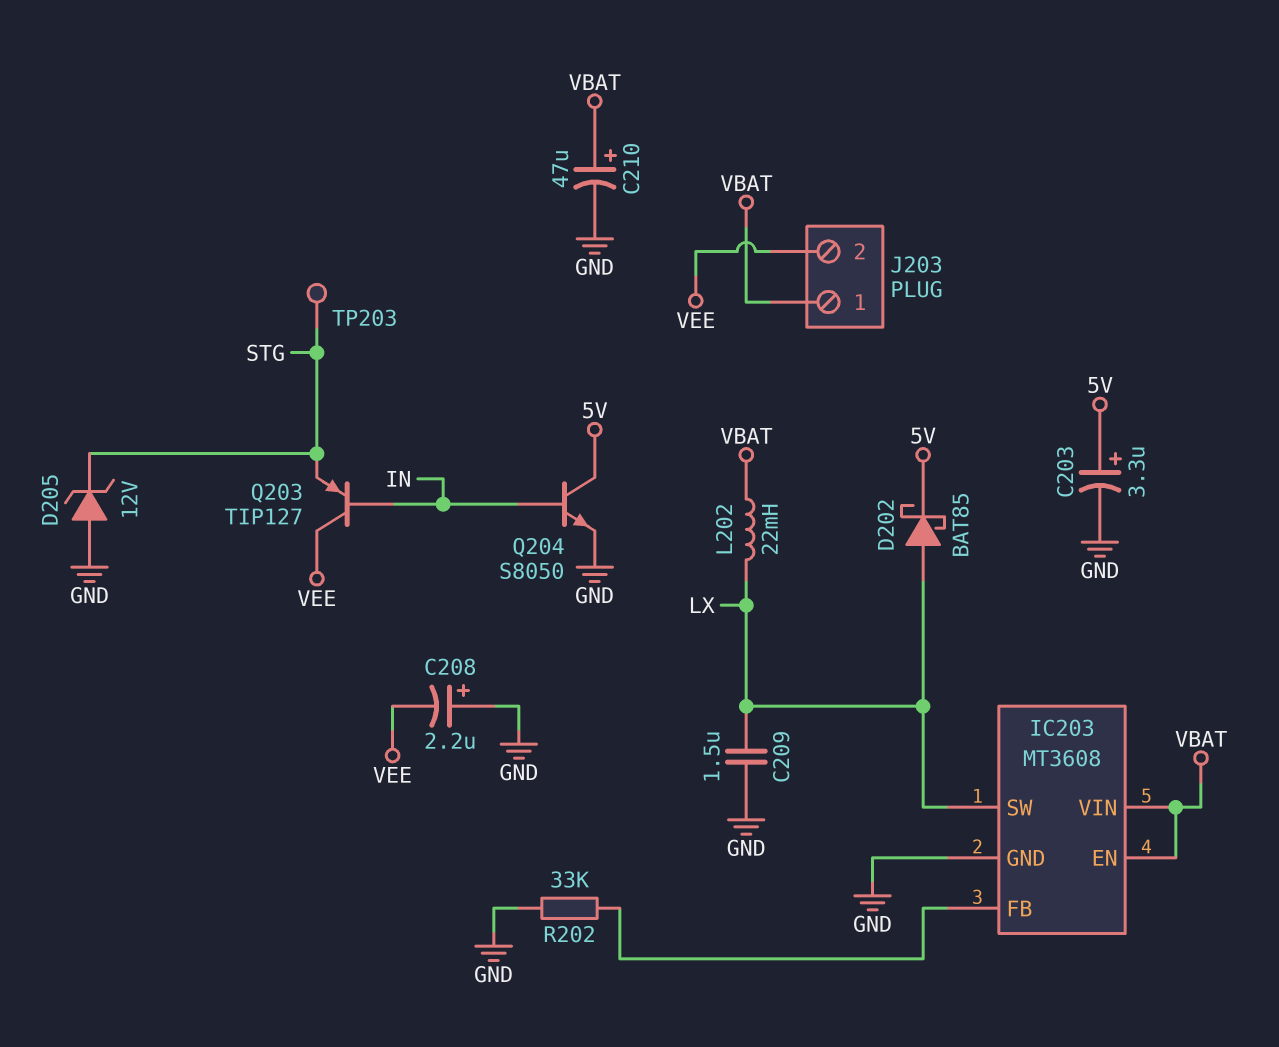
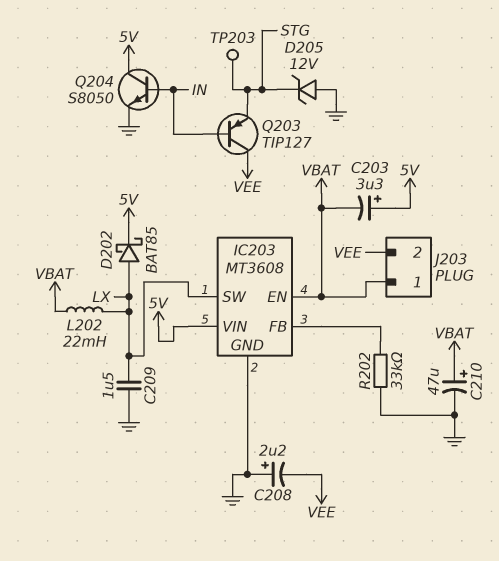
C203: 3.3uF (plus 5V, minus GND) -> 3.3uF (plus 5V, minus VBAT)
IC203 pin VIN: VBAT -> 5V

